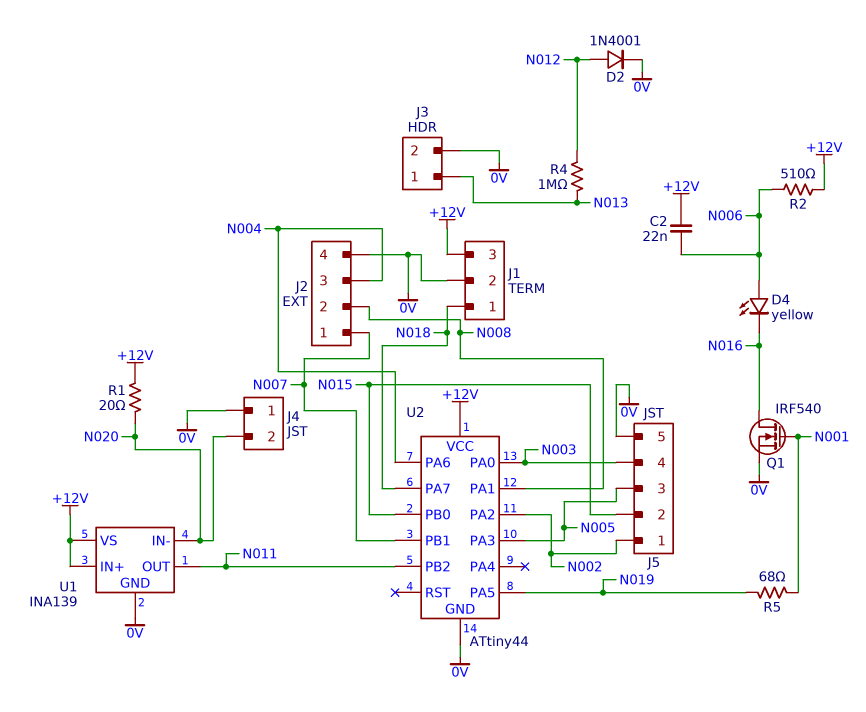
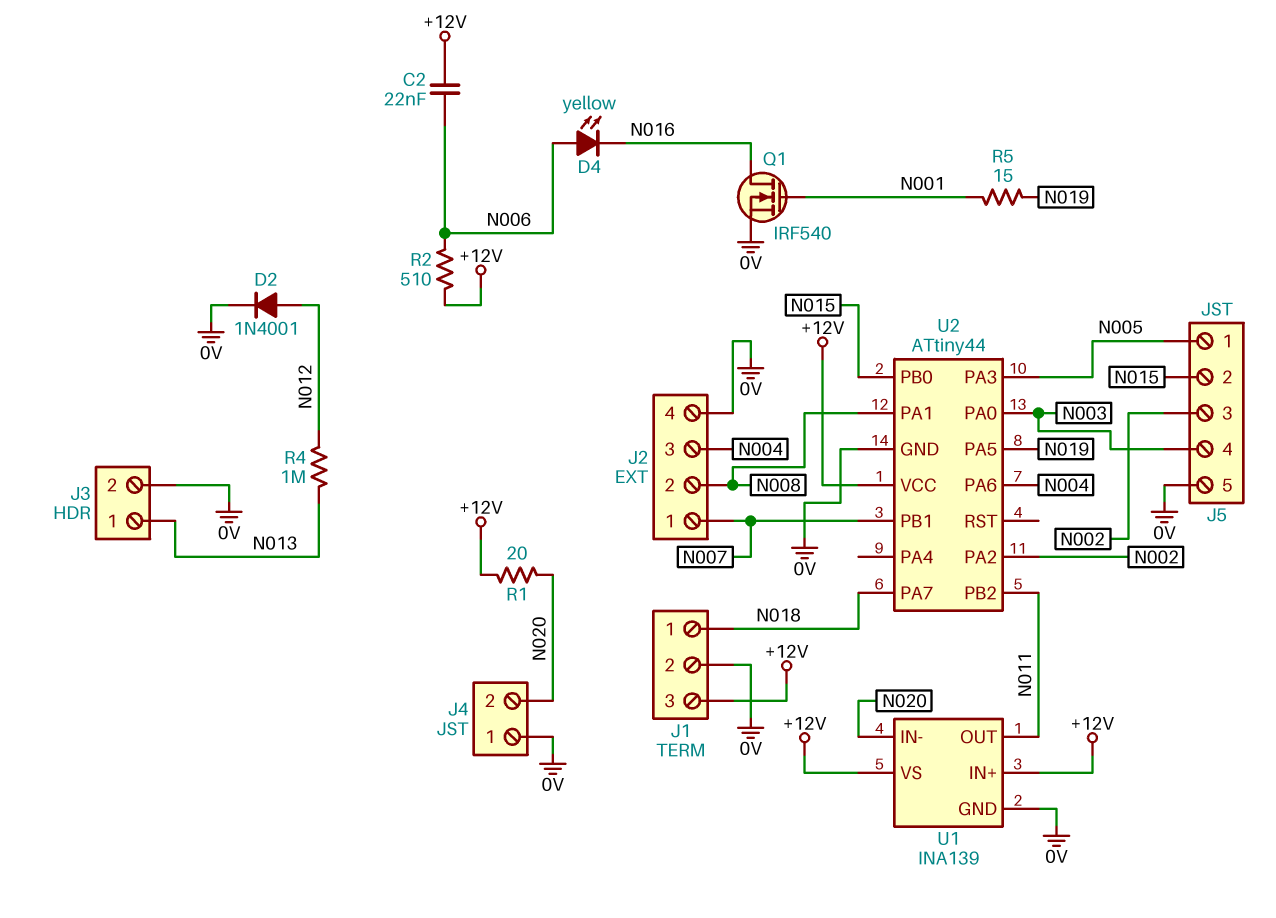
J5 pin 1: N002 -> N005
J5 pin 3: N005 -> N002
R5: 68 (N001, N019) -> 15 (N001, N019)

